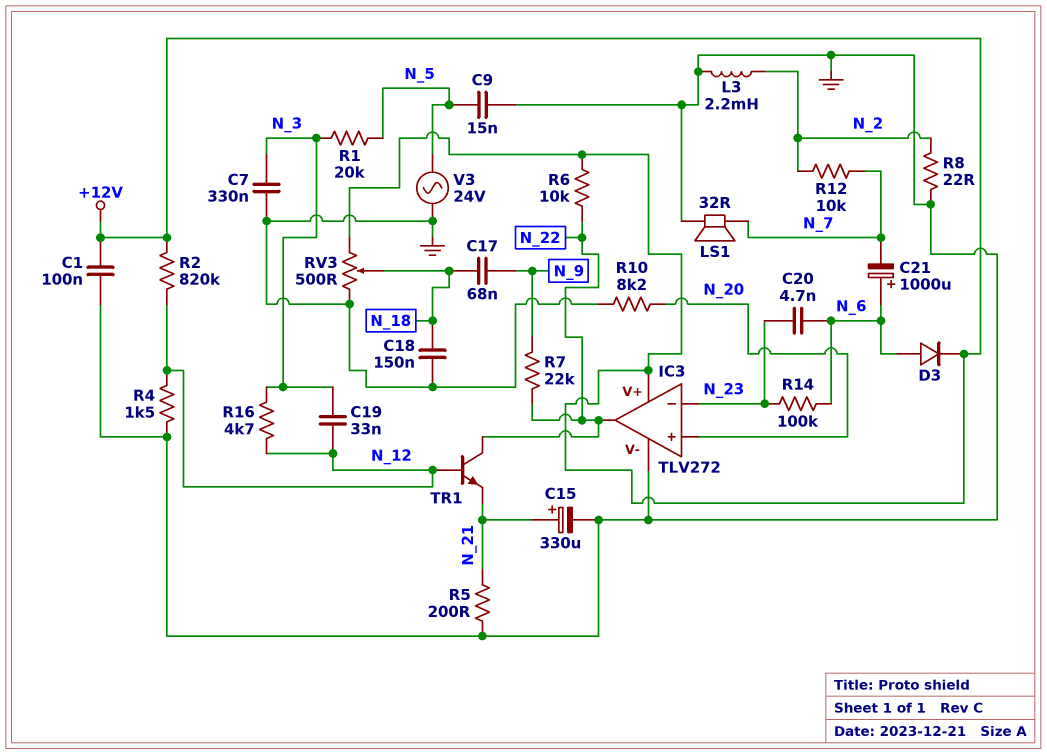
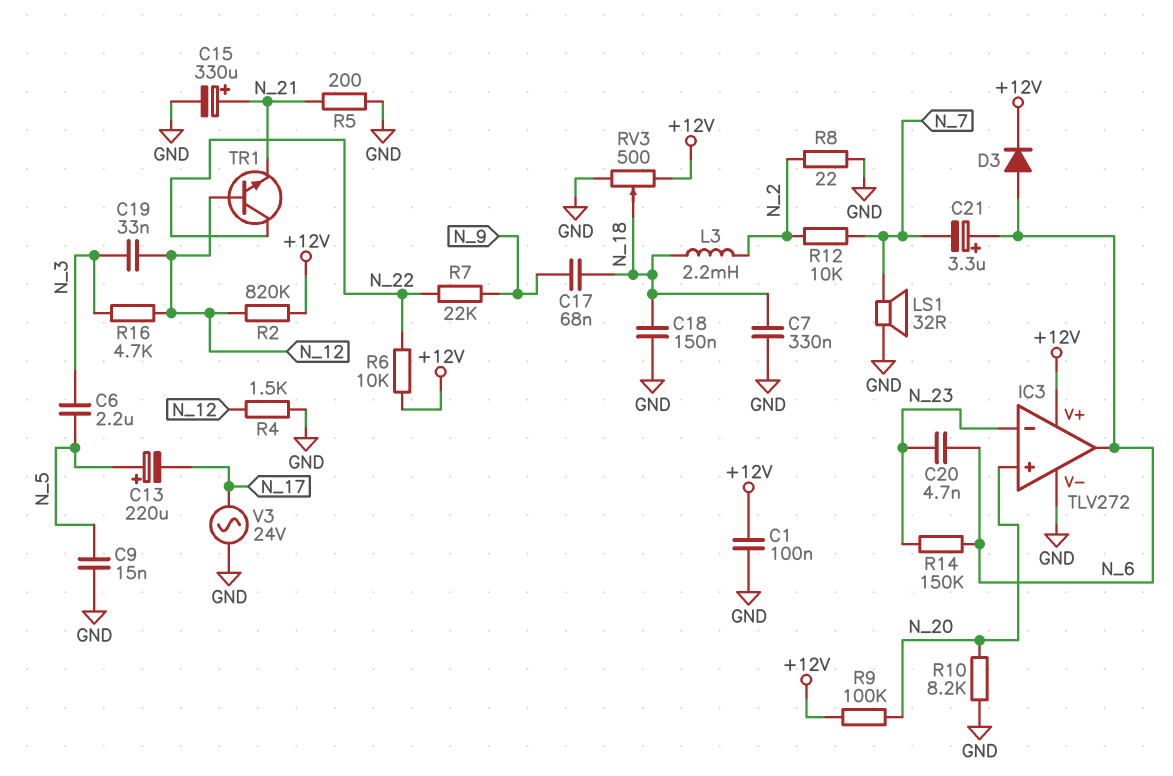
C6: none -> 2.2uF (N_3, N_5)
C7: 330nF (GND, N_3) -> 330nF (GND, N_18)
C13: none -> 220uF (plus N_5, minus N_17)
C21: 1000uF (plus N_6, minus N_7) -> 3.3uF (plus N_6, minus N_7)
IC3 pin out: N_22 -> N_6
L3: 2.2mH (GND, N_2) -> 2.2mH (N_2, N_18)
R1: 20k (N_3, N_5) -> none
R9: none -> 100k (+12V, N_20)
R14: 100k (N_6, N_23) -> 150k (N_6, N_23)
V3: AC 24V (GND, N_5) -> AC 24V (GND, N_17)

